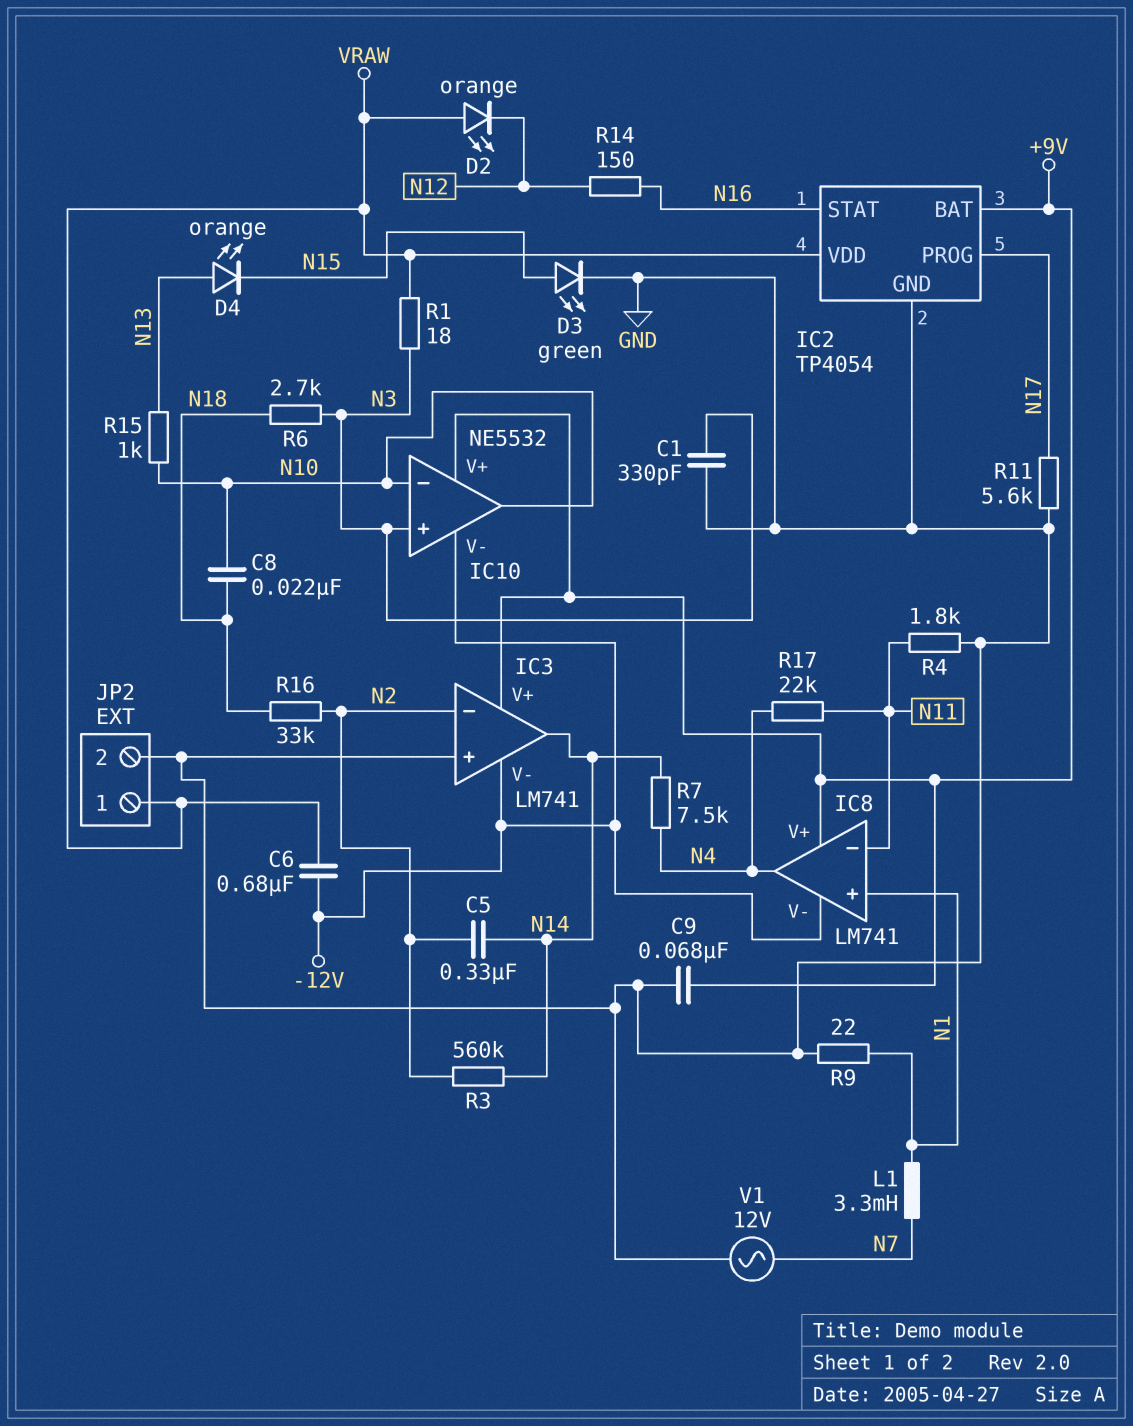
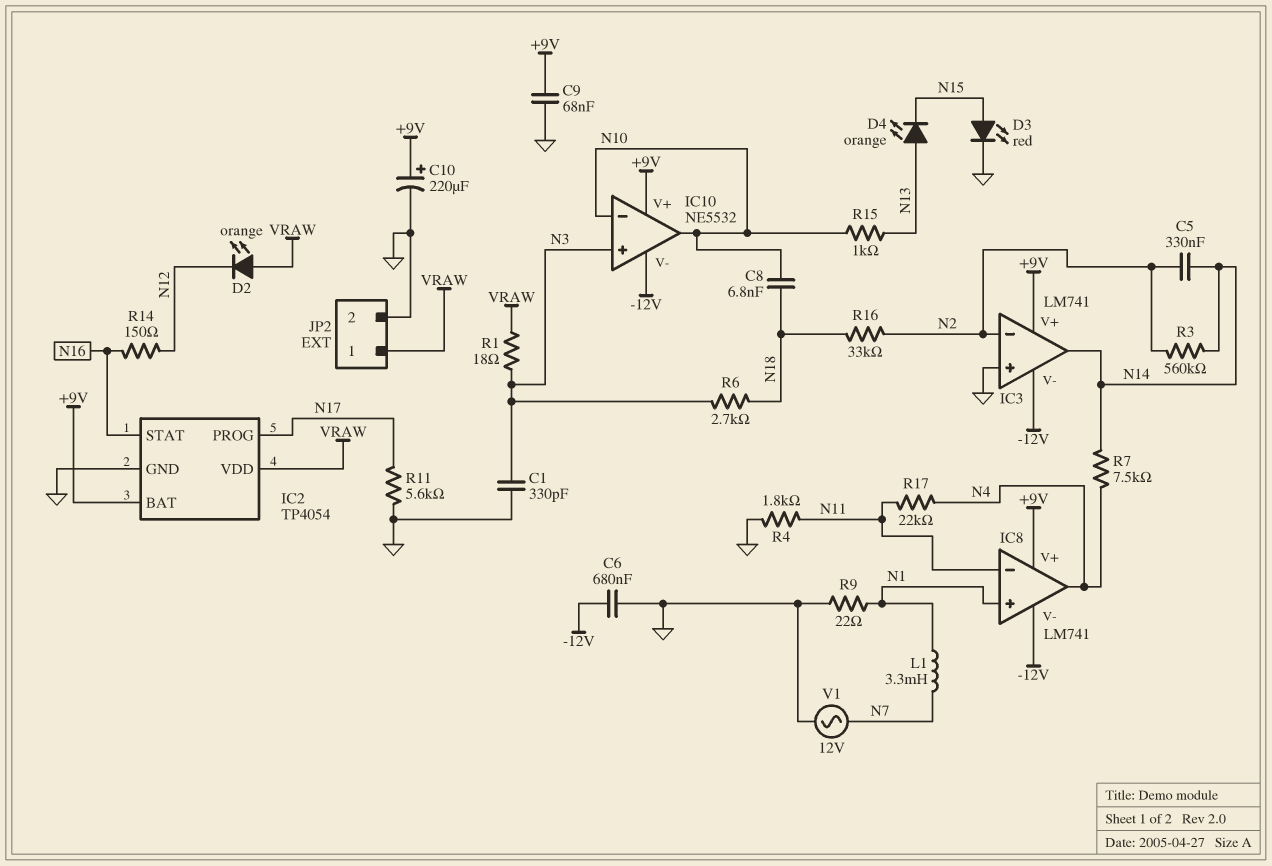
C6: 680nF (-12V, VRAW) -> 680nF (-12V, GND)
C8: 22nF (N10, N18) -> 6.8nF (N10, N18)
C10: none -> 220uF (plus +9V, minus GND)
D3: LED green (A N15, K GND) -> LED red (A N15, K GND)

